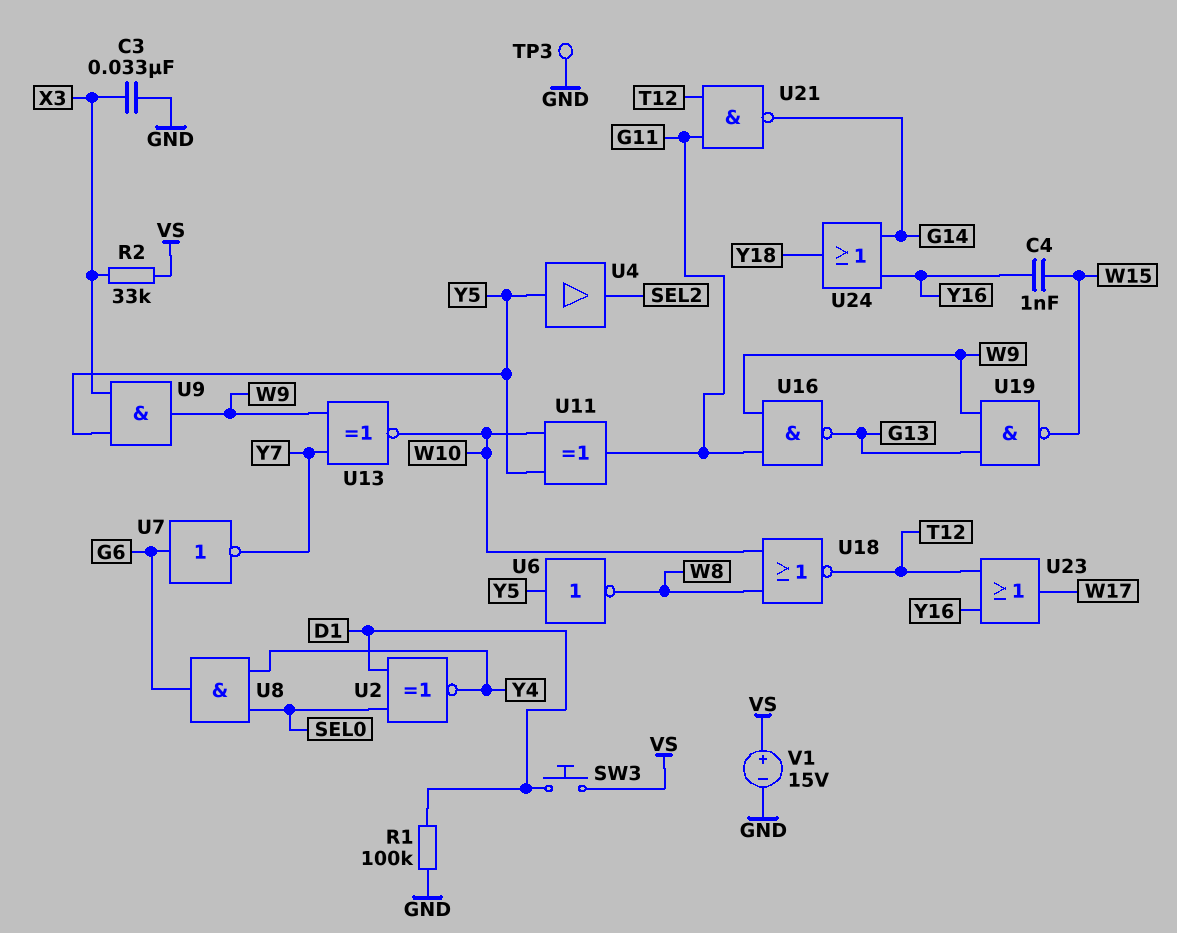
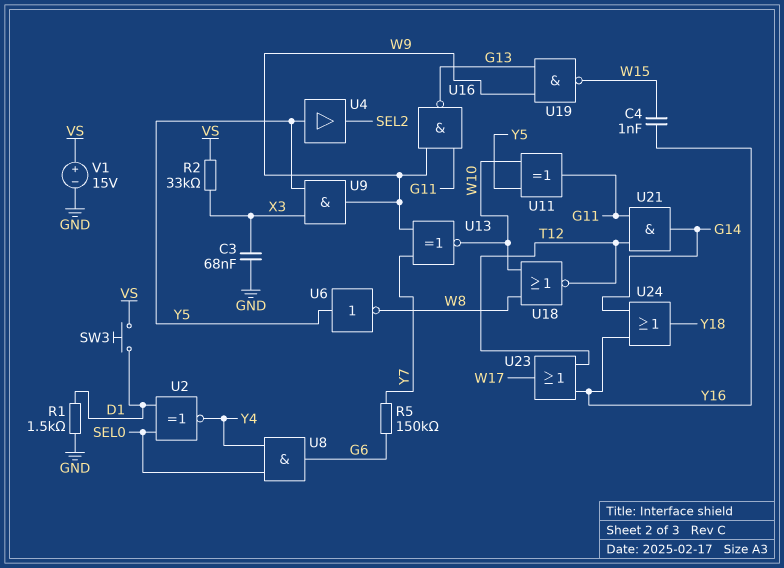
C3: 33nF (GND, X3) -> 68nF (GND, X3)
R1: 100k (D1, GND) -> 1.5k (D1, GND)
R5: none -> 150k (G6, Y7)
TP3: test point (GND) -> none
U7: NOT (in G6, out Y7) -> none
U21: NAND (in G11, in T12, out G14) -> AND (in G11, in T12, out G14)

